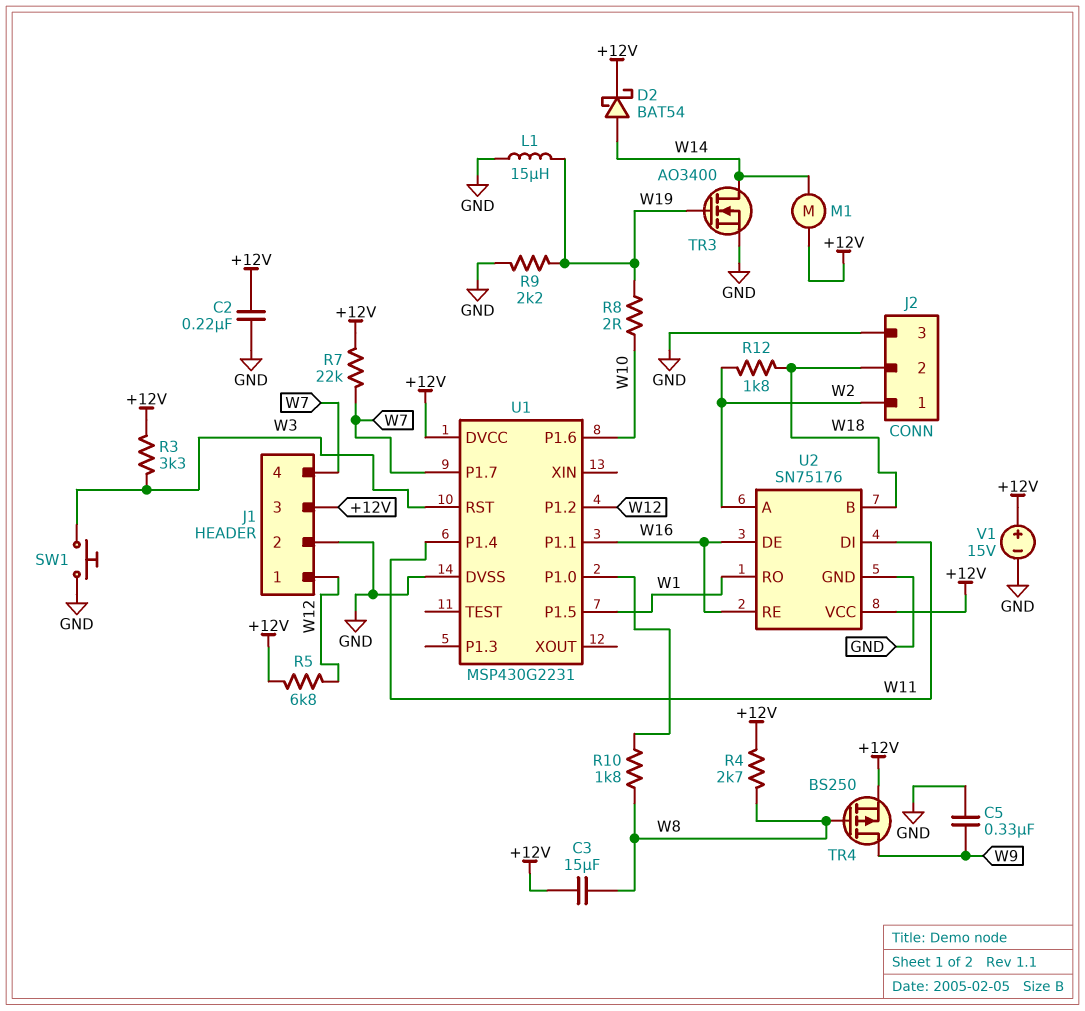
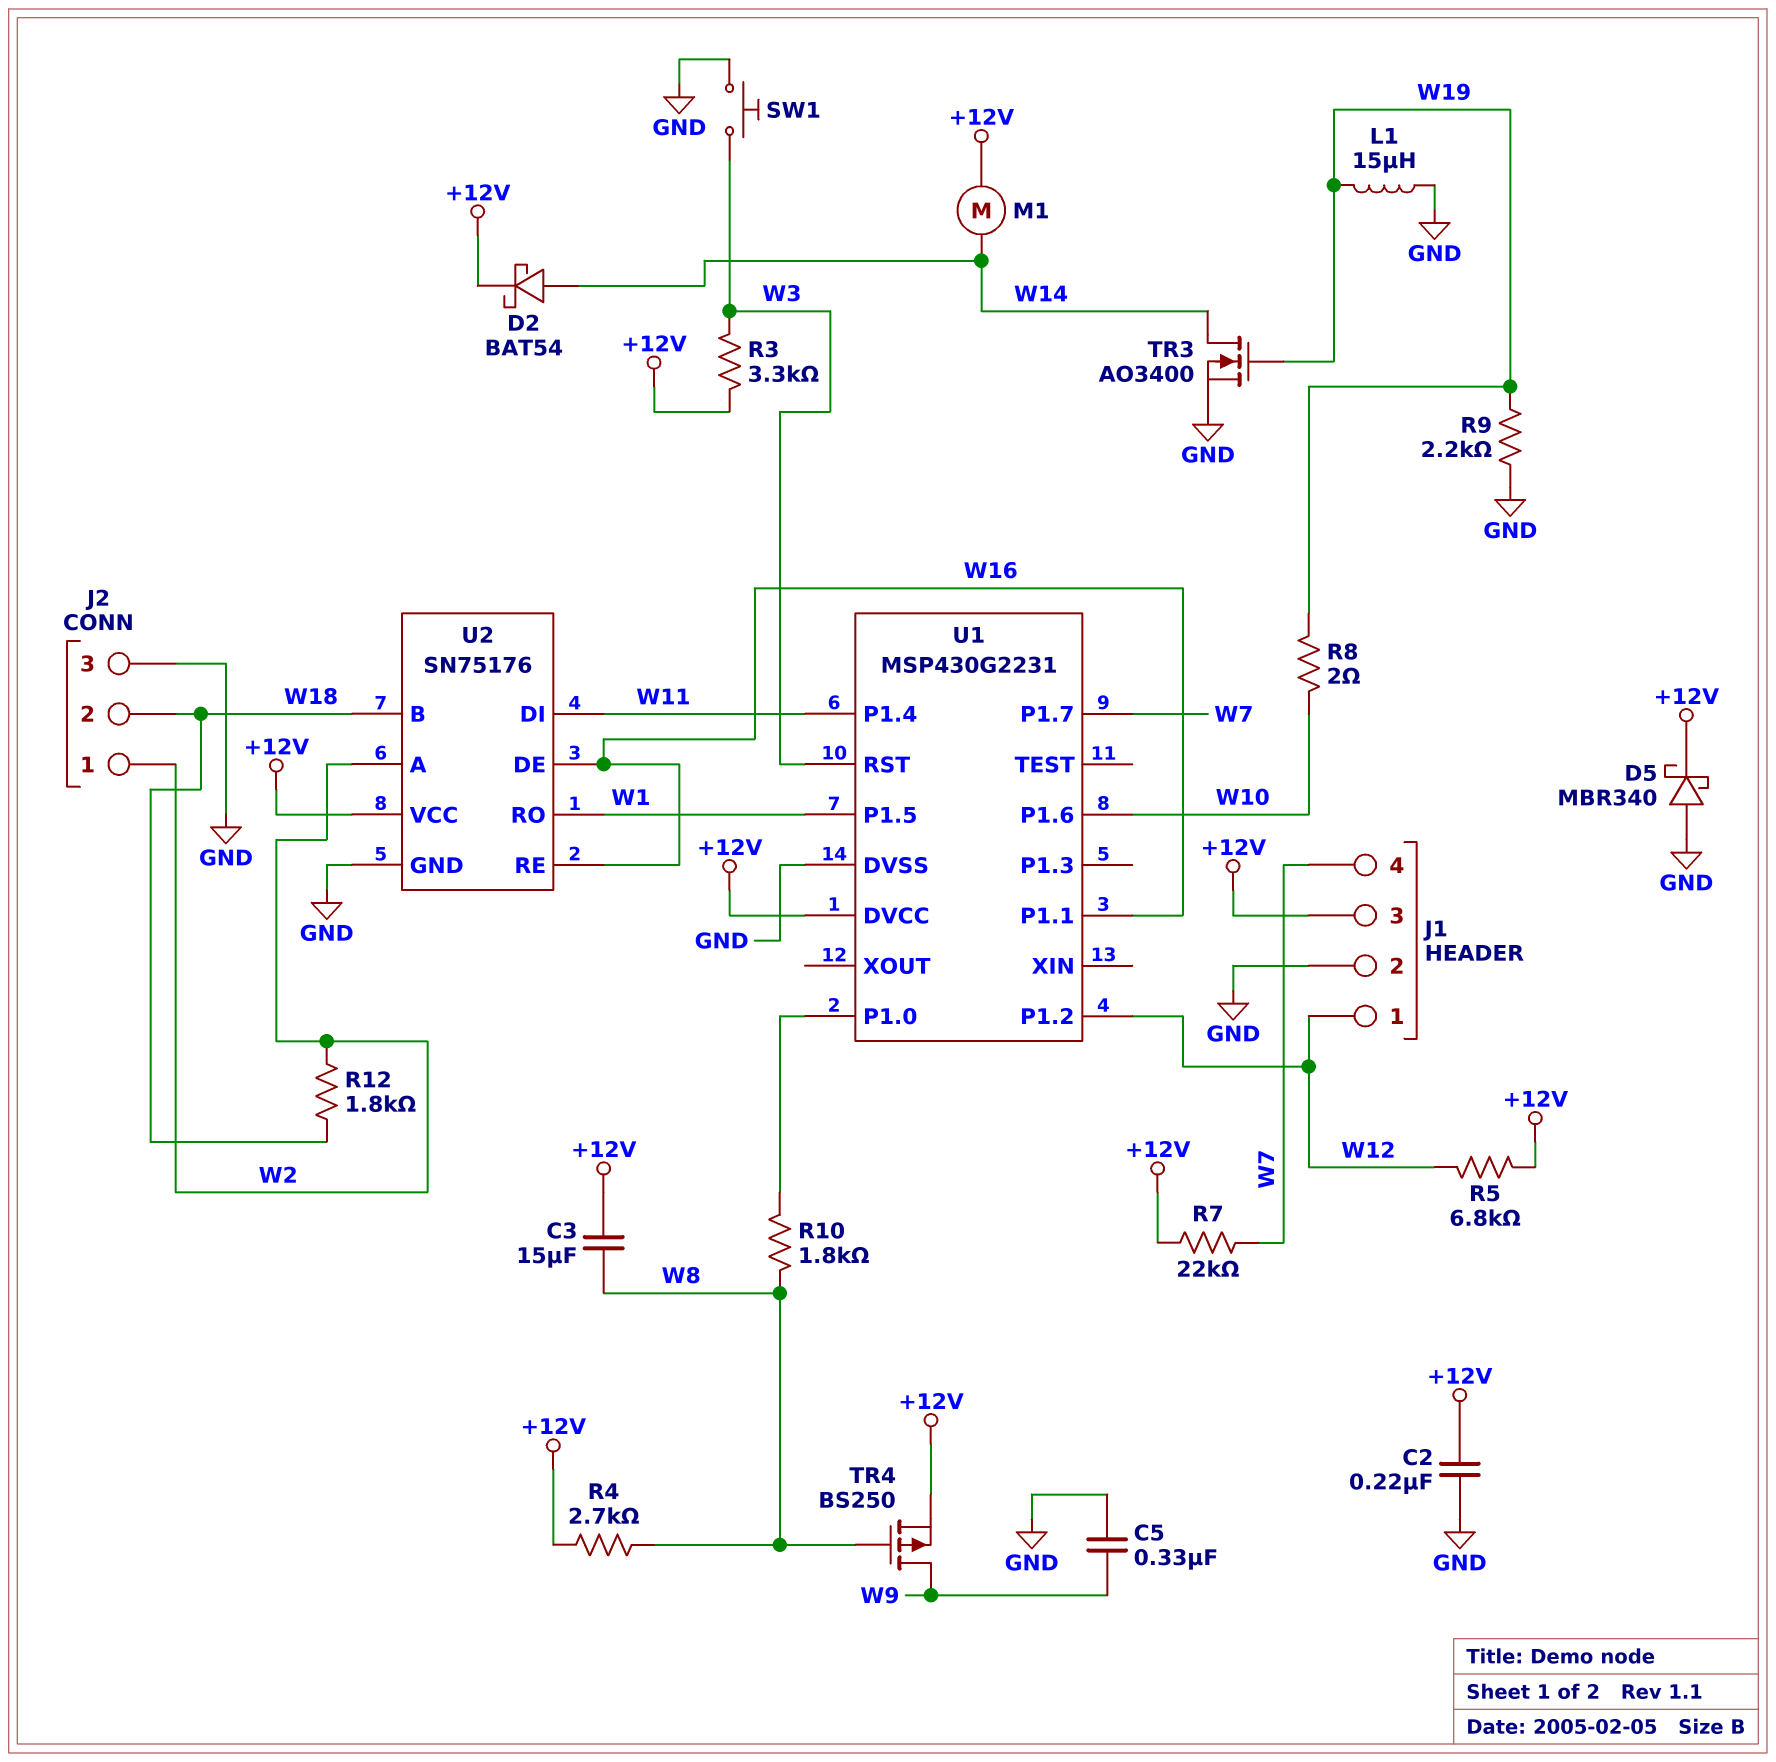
D5: none -> schottky MBR340 (A GND, K +12V)
V1: 15V (plus +12V, minus GND) -> none

